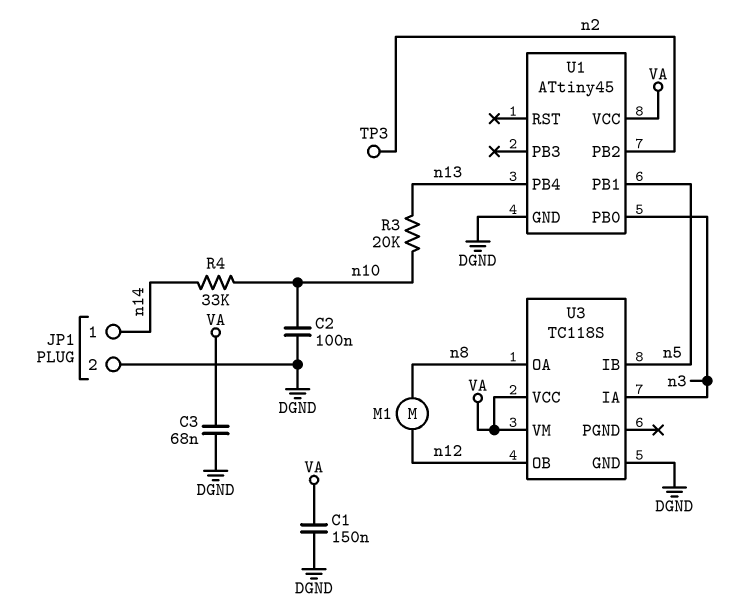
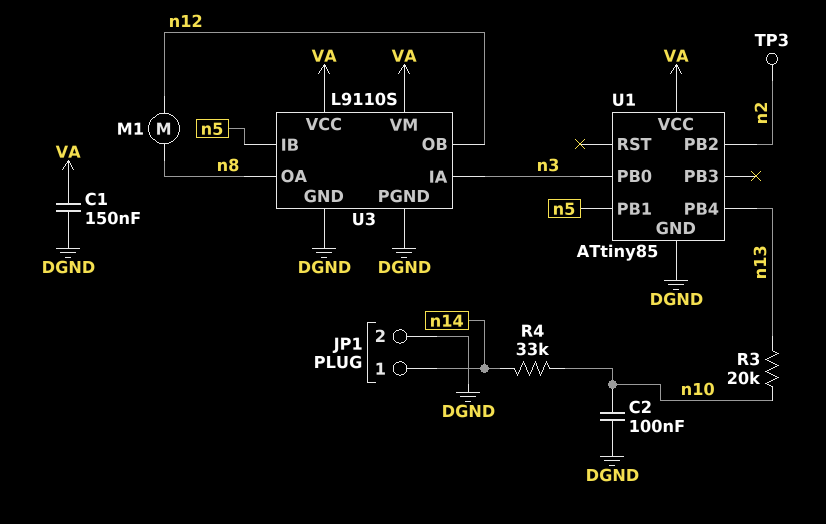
C3: 68nF (DGND, VA) -> none
U1: ATtiny45 -> ATtiny85
U3: TC118S -> L9110S
U3 pin PGND: none -> DGND

